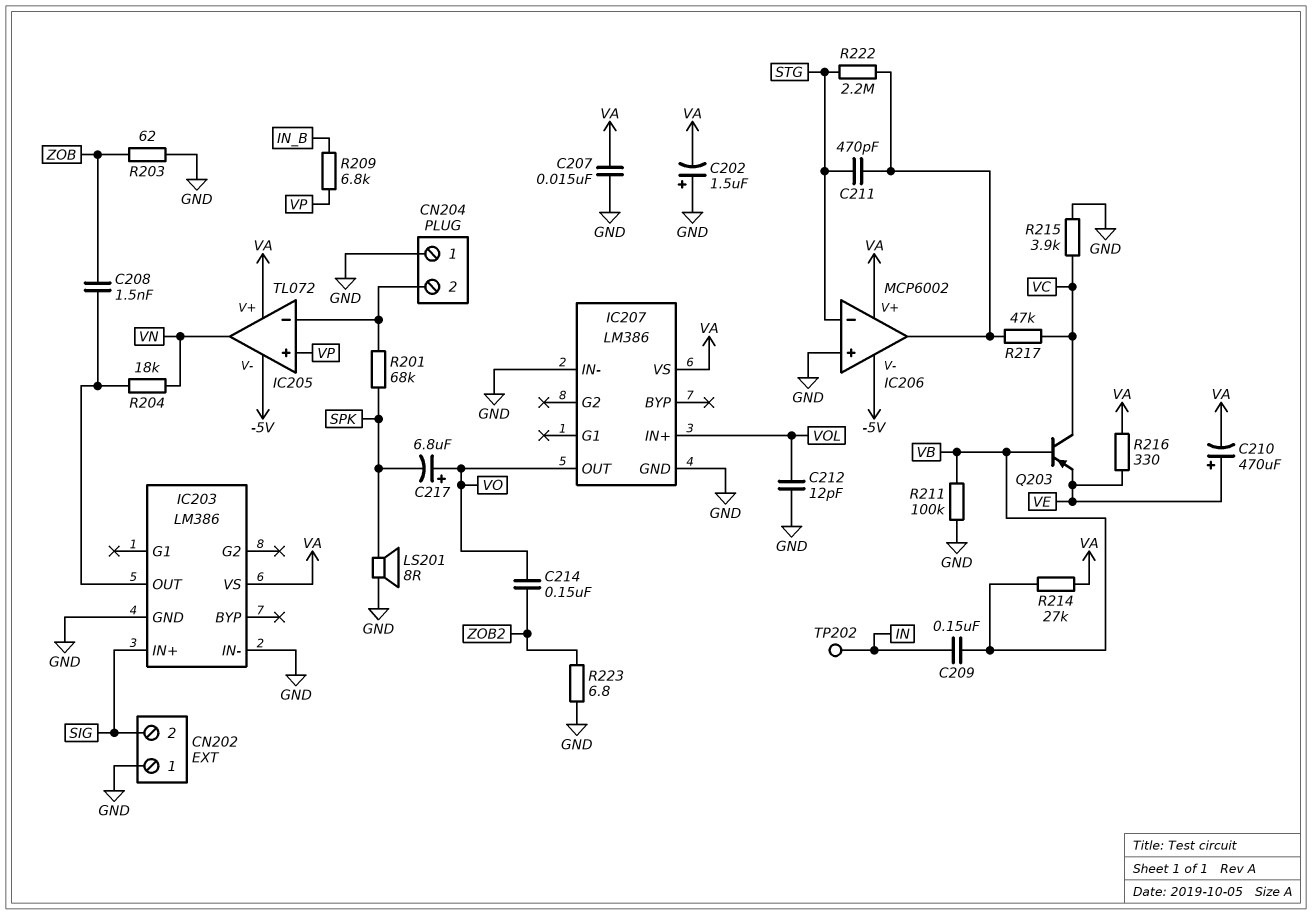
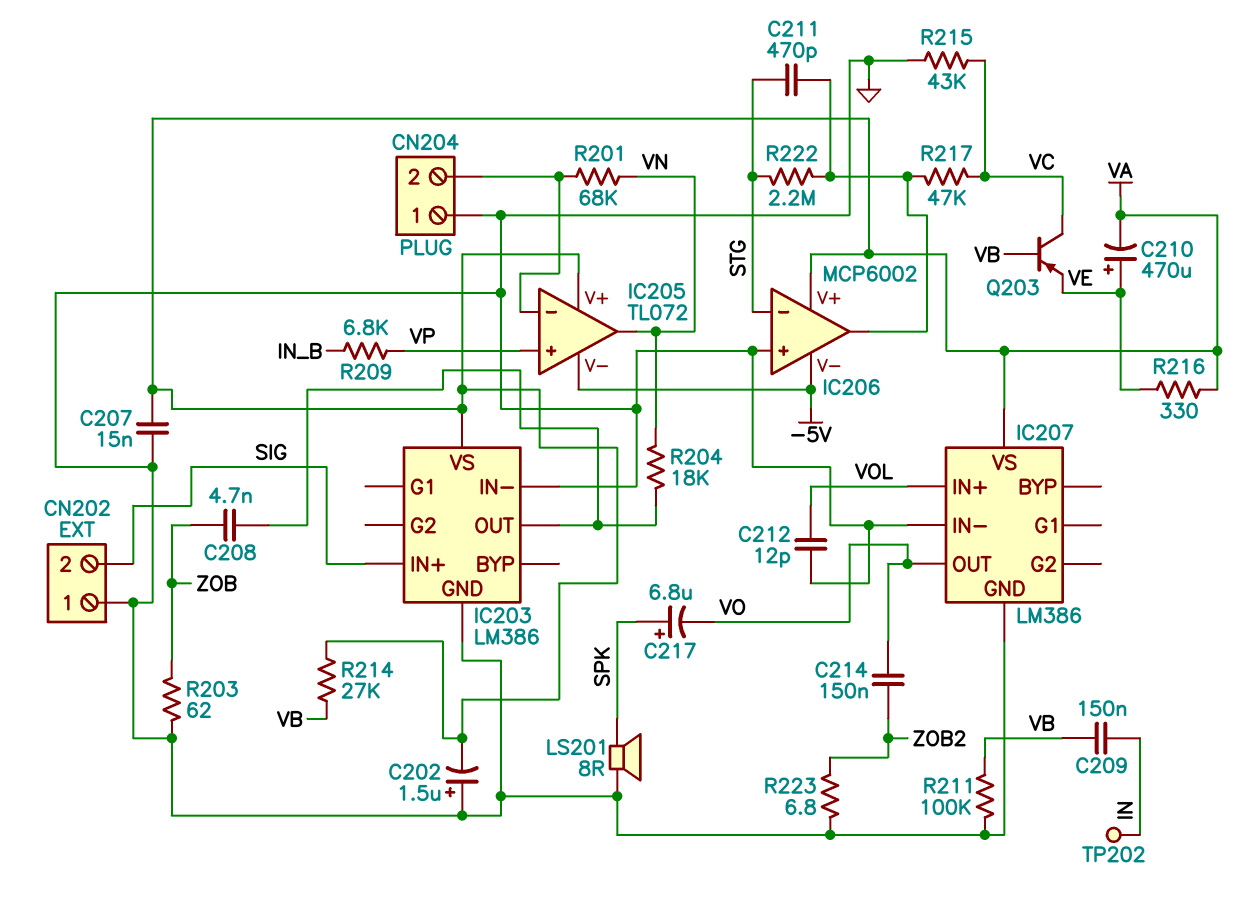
C208: 1.5nF (IC203/OUT, ZOB) -> 4.7nF (IC203/OUT, ZOB)
C217: 6.8uF (plus VO, minus SPK) -> 6.8uF (plus SPK, minus VO)
R201: 68k (CN204/2, SPK) -> 68k (CN204/2, VN)
R215: 3.9k (GND, VC) -> 43k (GND, VC)

